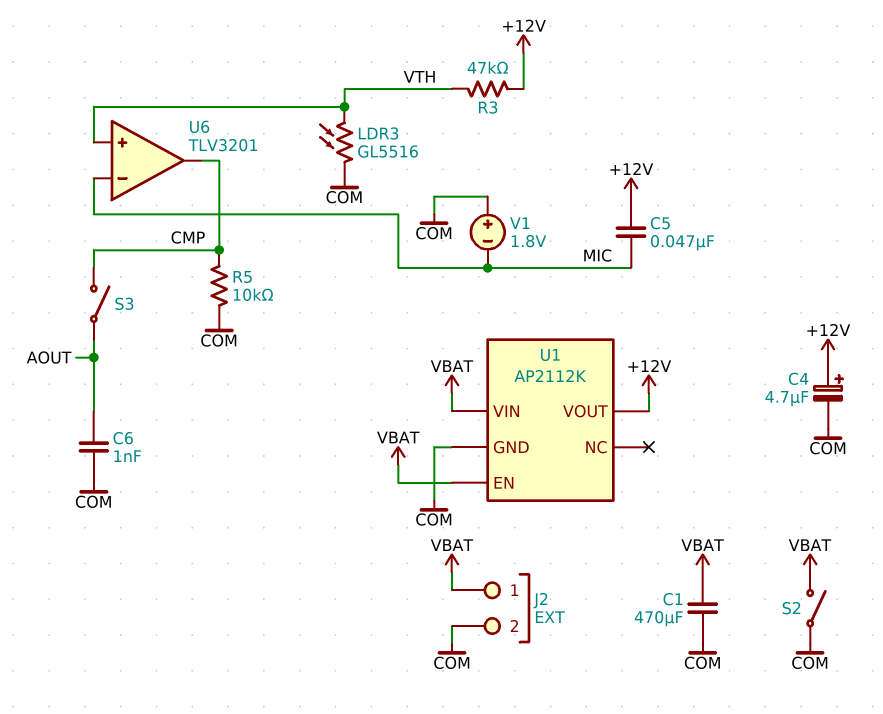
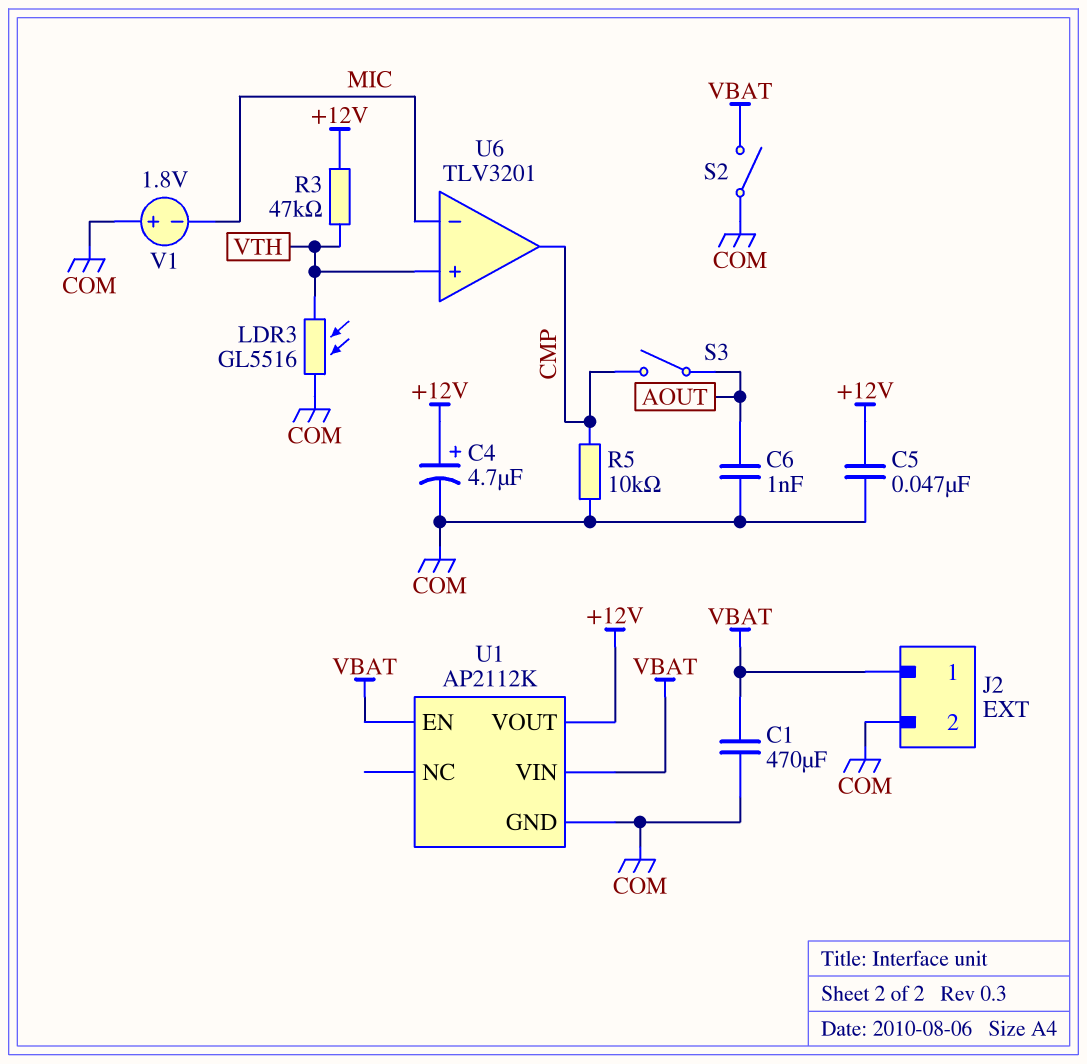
C5: 47nF (+12V, MIC) -> 47nF (+12V, COM)

